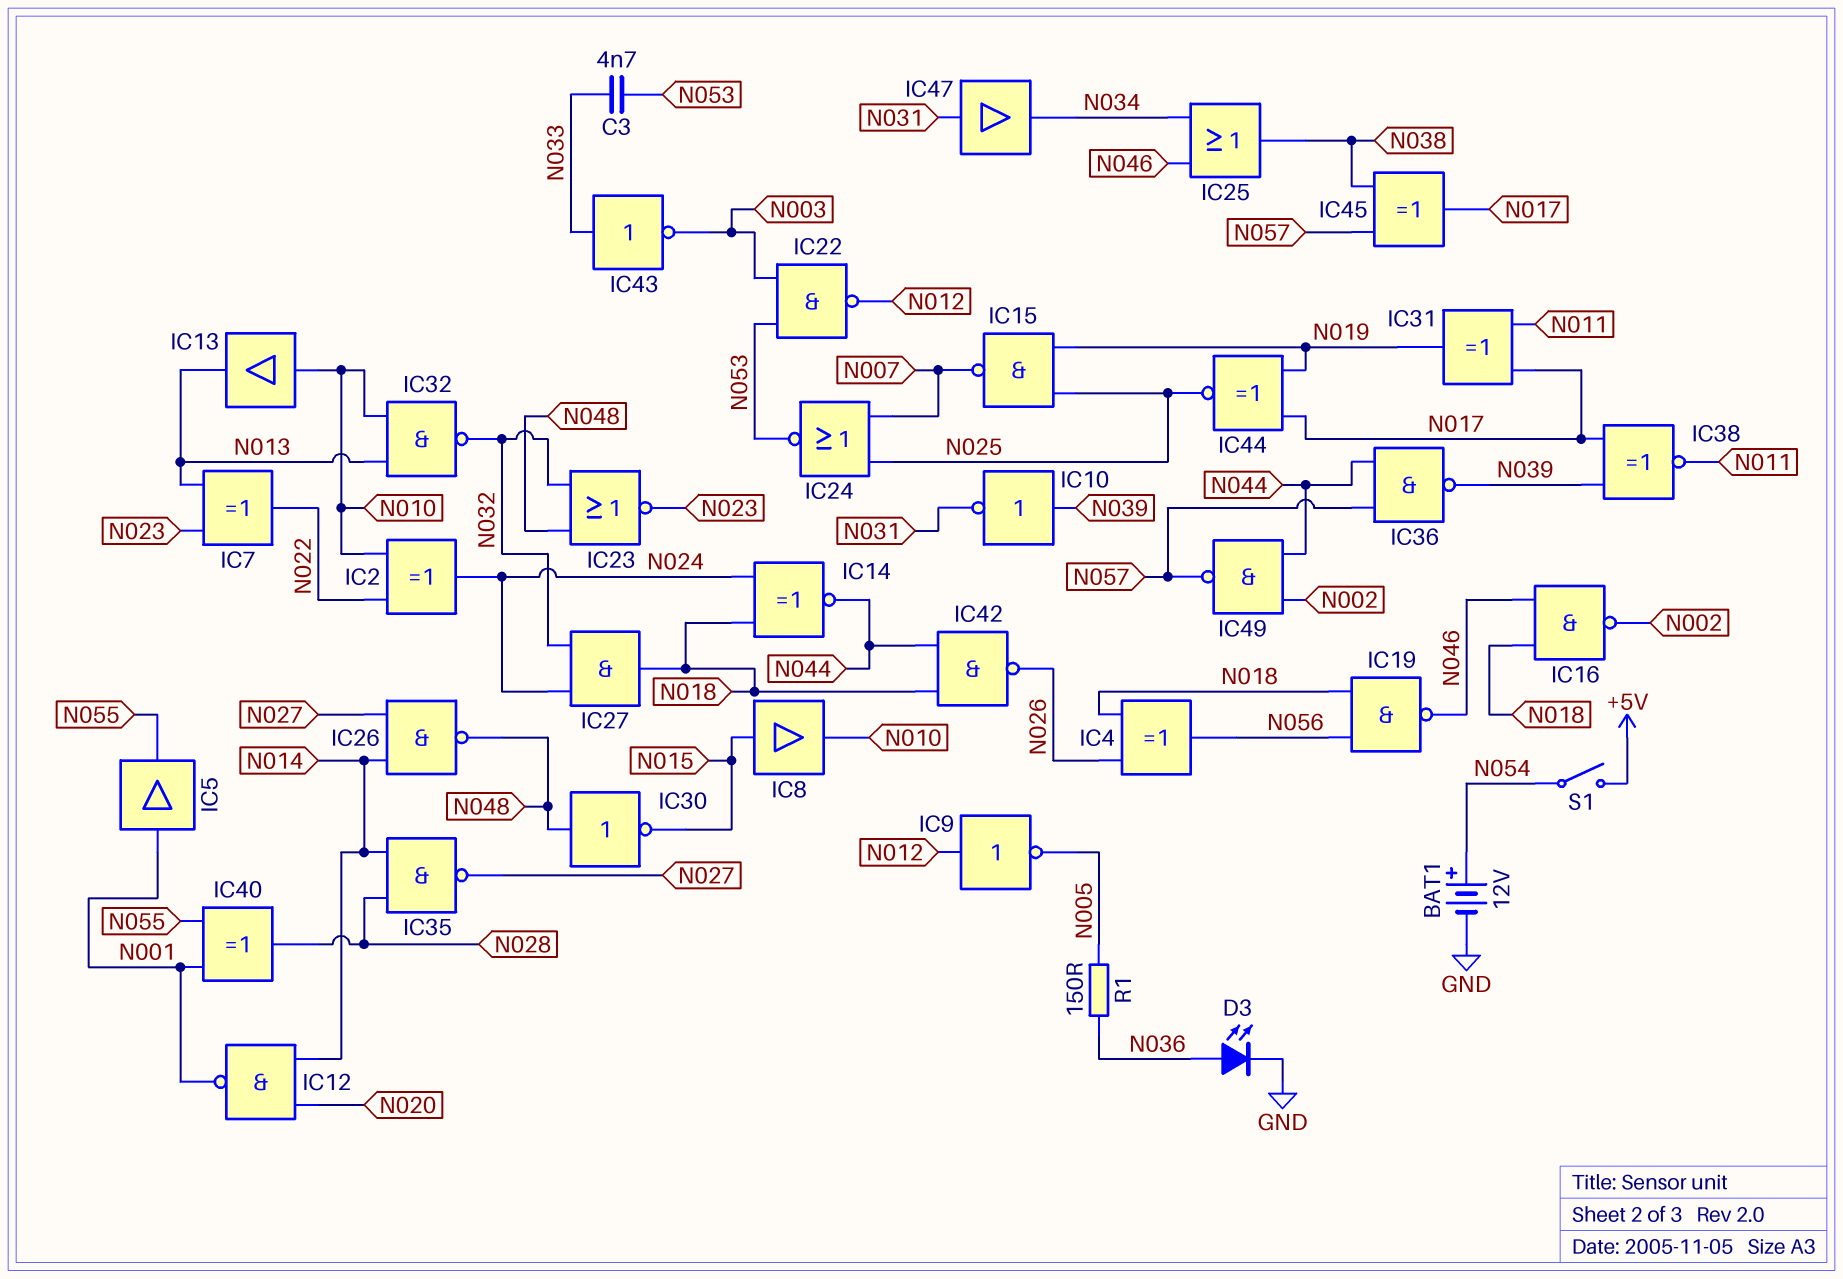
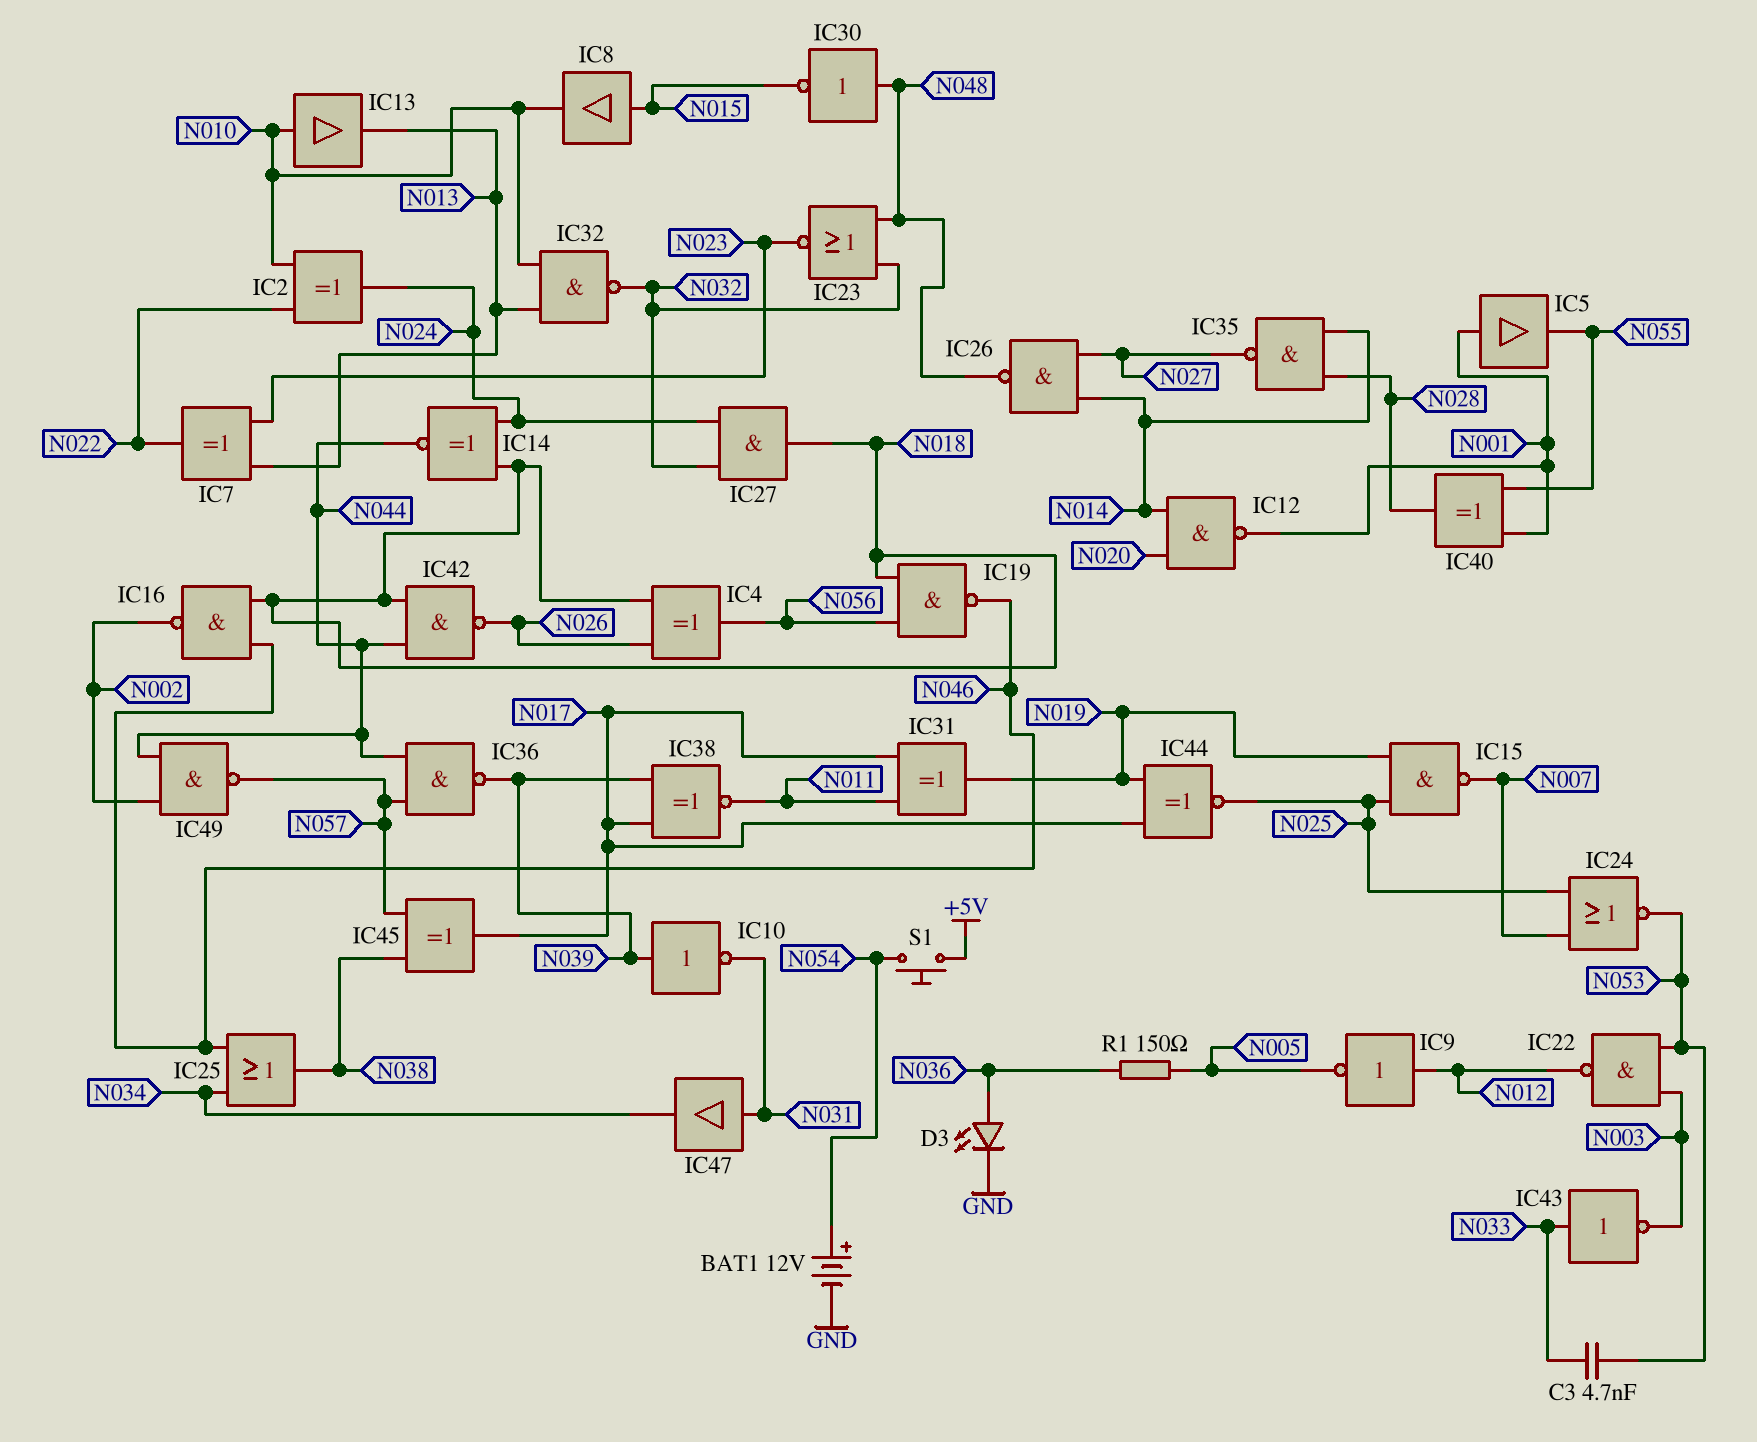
S1: switch (+5V, N054) -> button (+5V, N054)

